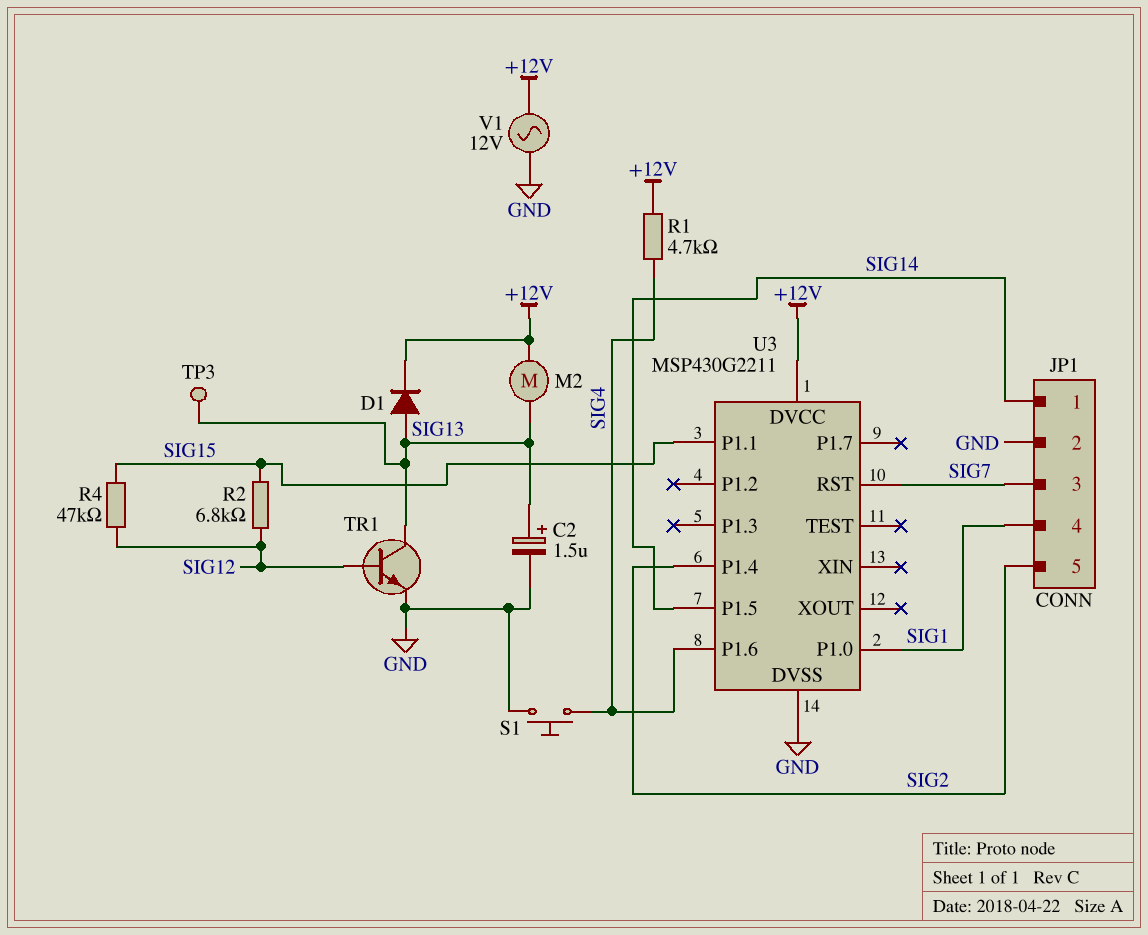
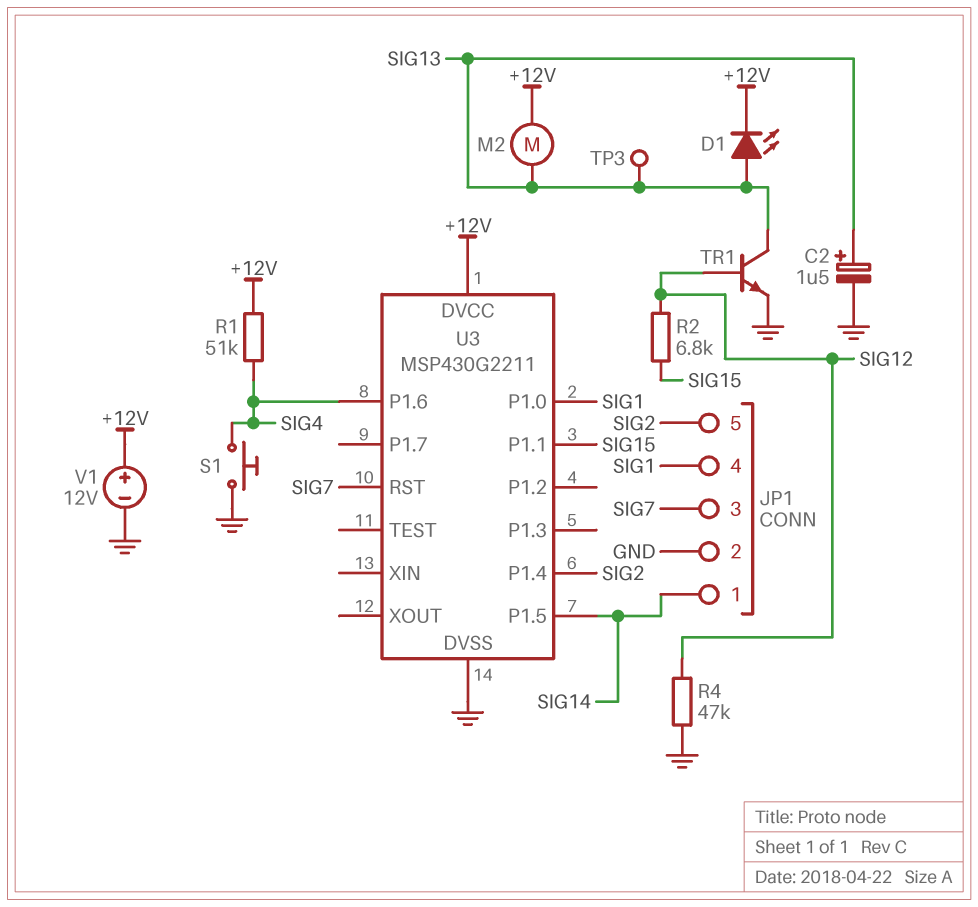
D1: diode (A SIG13, K +12V) -> LED (A SIG13, K +12V)
R1: 4.7k (+12V, SIG4) -> 51k (+12V, SIG4)
R4: 47k (SIG12, SIG15) -> 47k (GND, SIG12)
V1: AC 12V (+12V, GND) -> 12V (plus +12V, minus GND)

